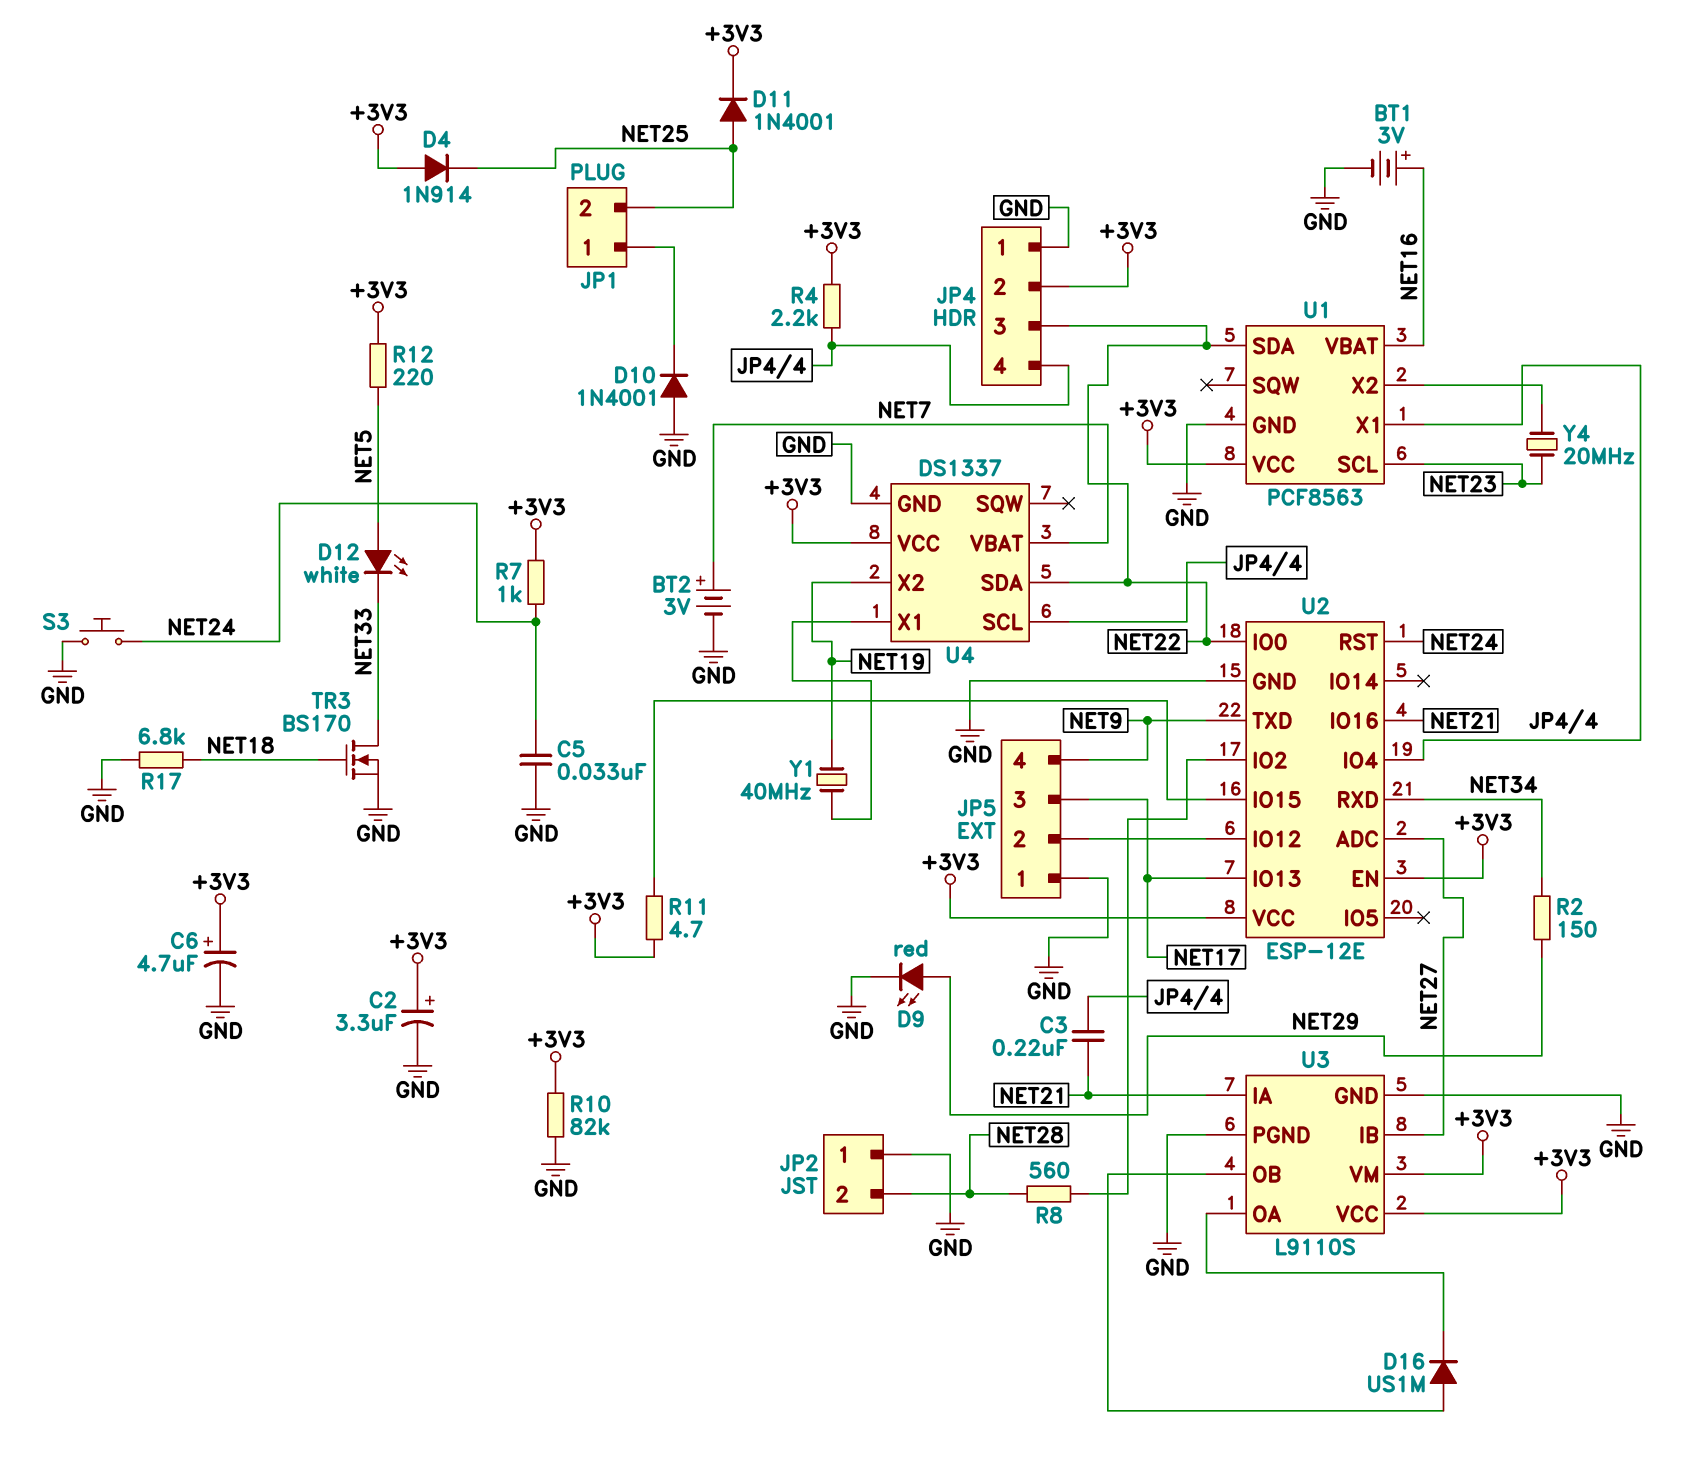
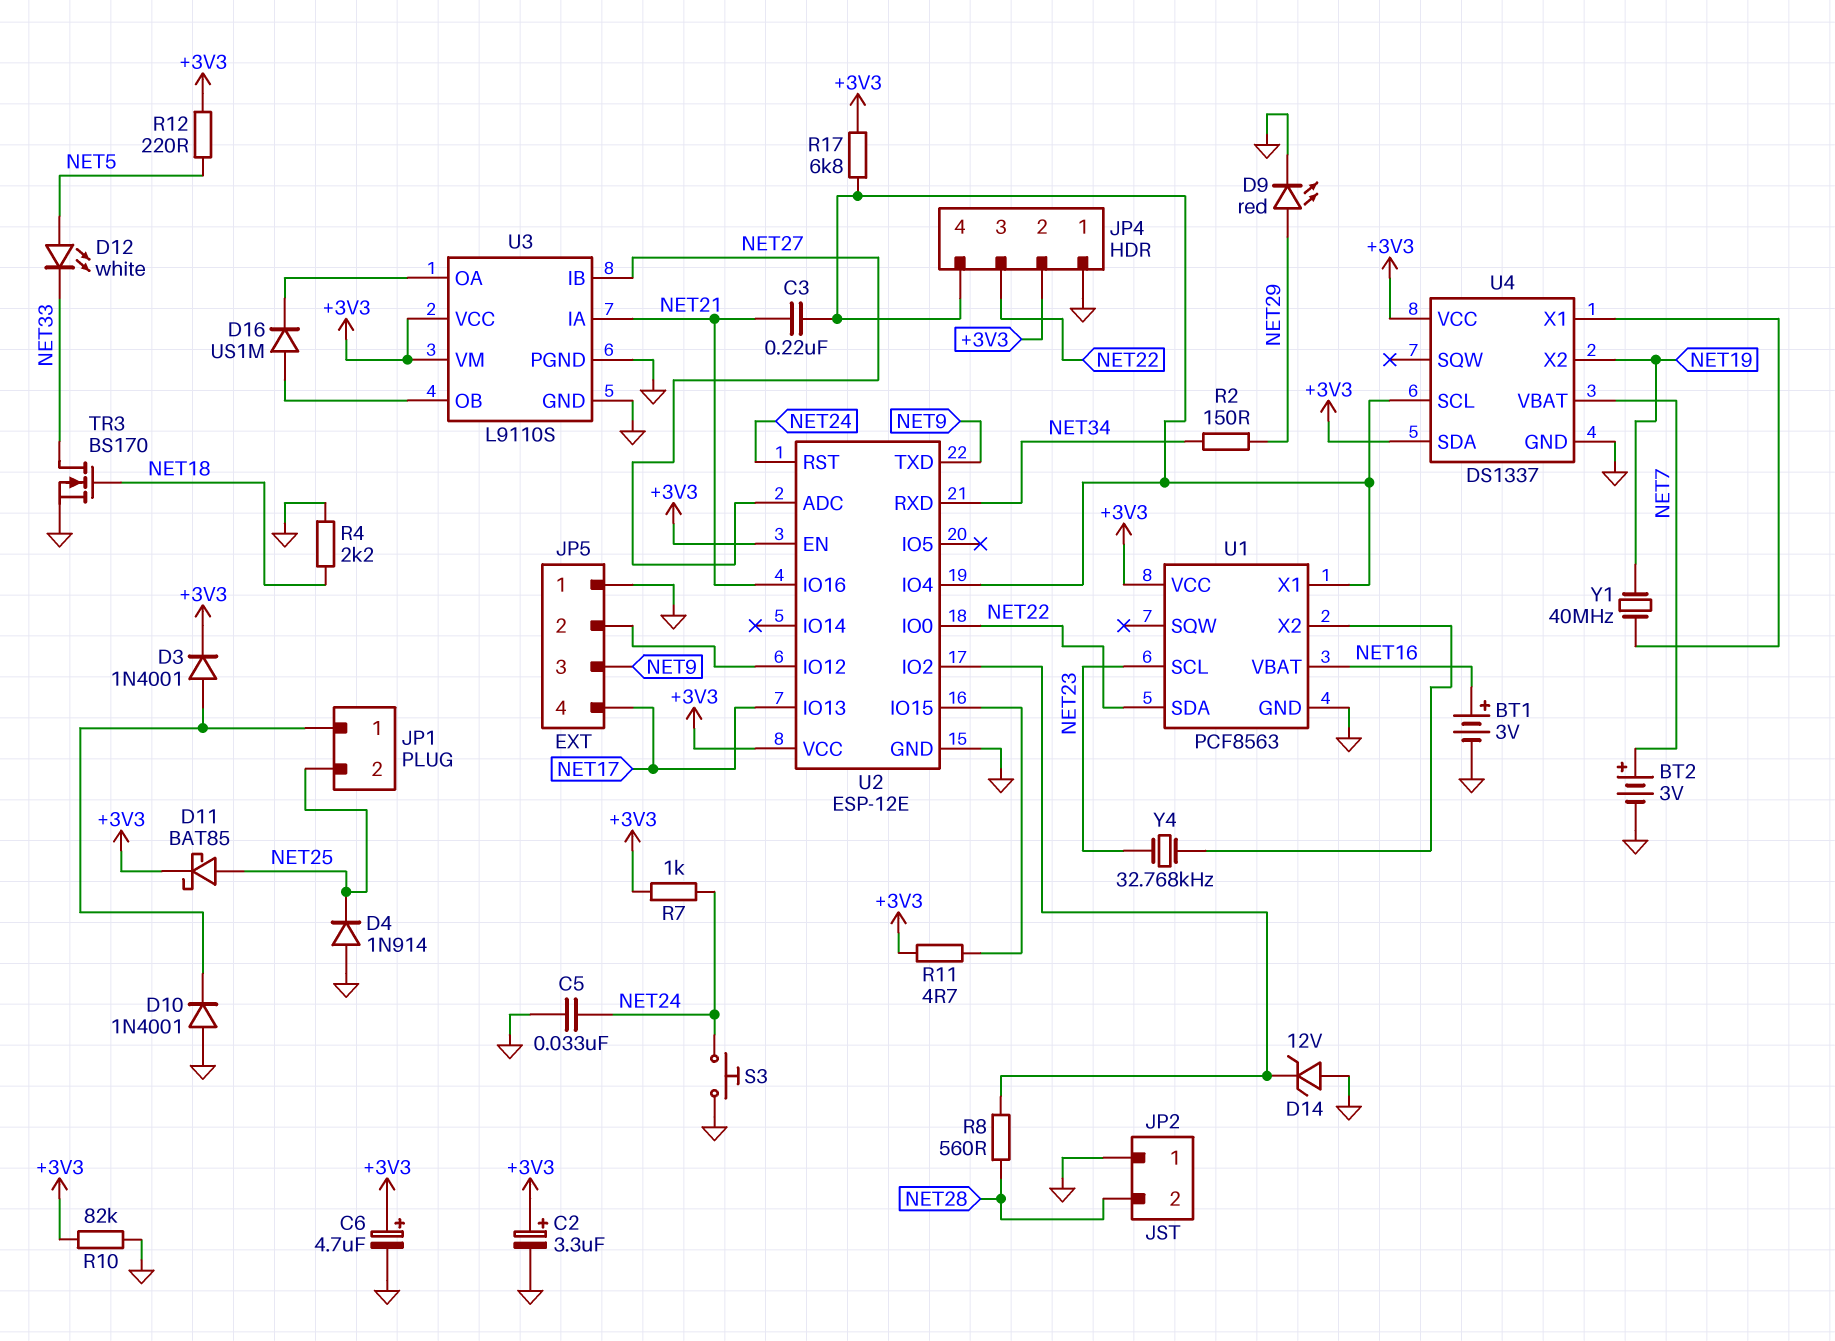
D3: none -> diode 1N4001 (A JP1/1, K +3V3)
D4: diode 1N914 (A +3V3, K NET25) -> diode 1N914 (A GND, K NET25)
D11: diode 1N4001 (A NET25, K +3V3) -> schottky BAT85 (A NET25, K +3V3)
D14: none -> zener 12V (A GND, K U2/IO2)
JP5 pin 3: NET17 -> NET9
JP5 pin 4: NET9 -> NET17
R4: 2.2k (+3V3, JP4/4) -> 2.2k (GND, NET18)
R17: 6.8k (GND, NET18) -> 6.8k (+3V3, JP4/4)
U4 pin SDA: NET22 -> +3V3
Y4: 20MHz (NET23, U1/X2) -> 32.768kHz (NET23, U1/X2)

